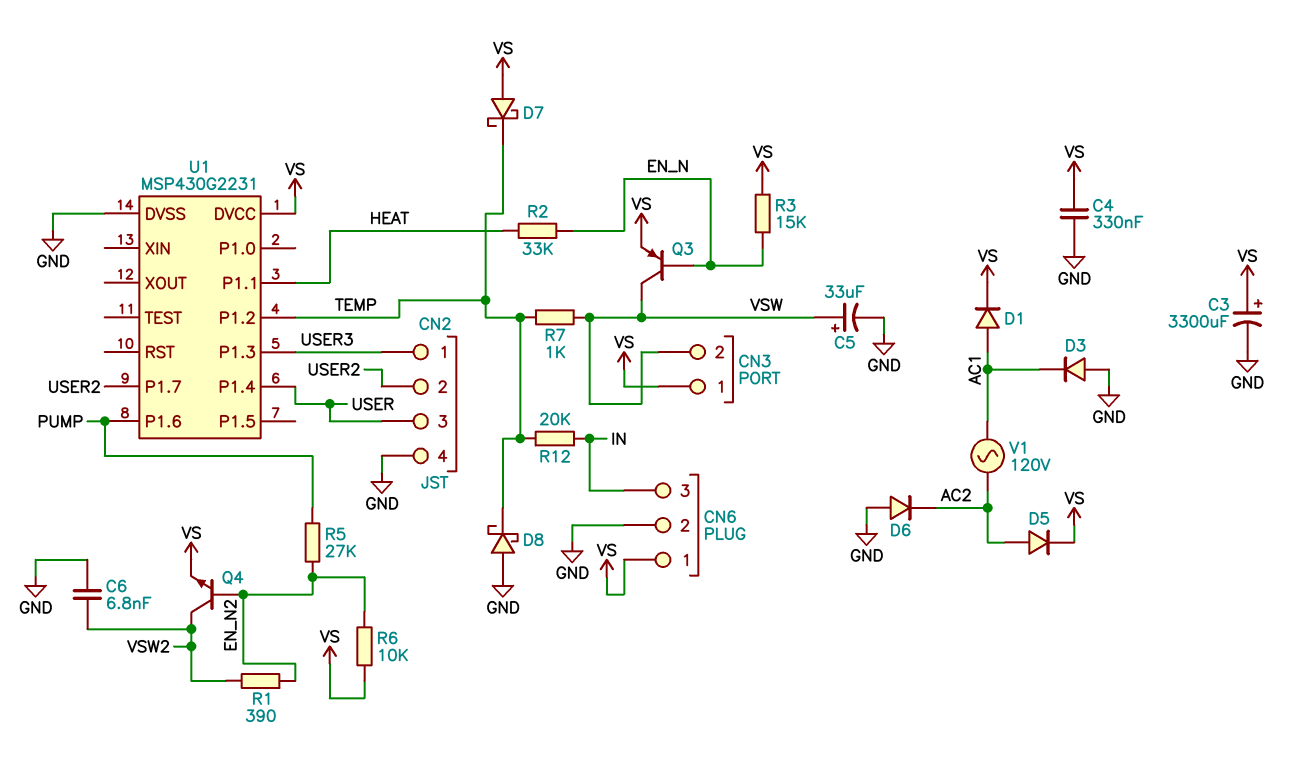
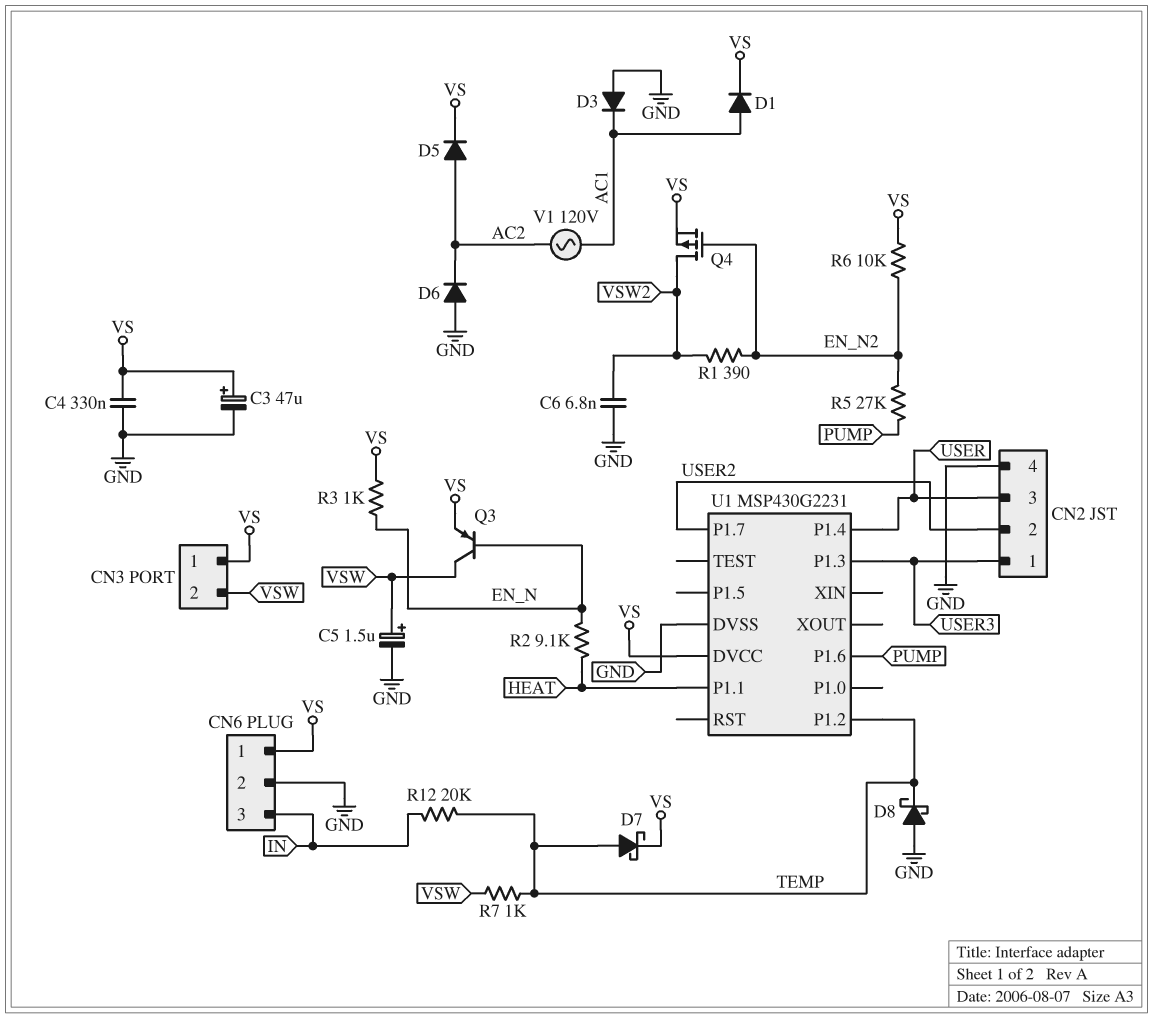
C3: 3300uF (plus VS, minus GND) -> 47uF (plus VS, minus GND)
C5: 33uF (plus VSW, minus GND) -> 1.5uF (plus VSW, minus GND)
D7: schottky (A VS, K TEMP) -> schottky (A TEMP, K VS)
Q4: NPN (B EN_N2, C VSW2, E VS) -> PMOS (G EN_N2, D VSW2, S VS)
R2: 33k (EN_N, HEAT) -> 9.1k (EN_N, HEAT)
R3: 15k (EN_N, VS) -> 1k (EN_N, VS)

